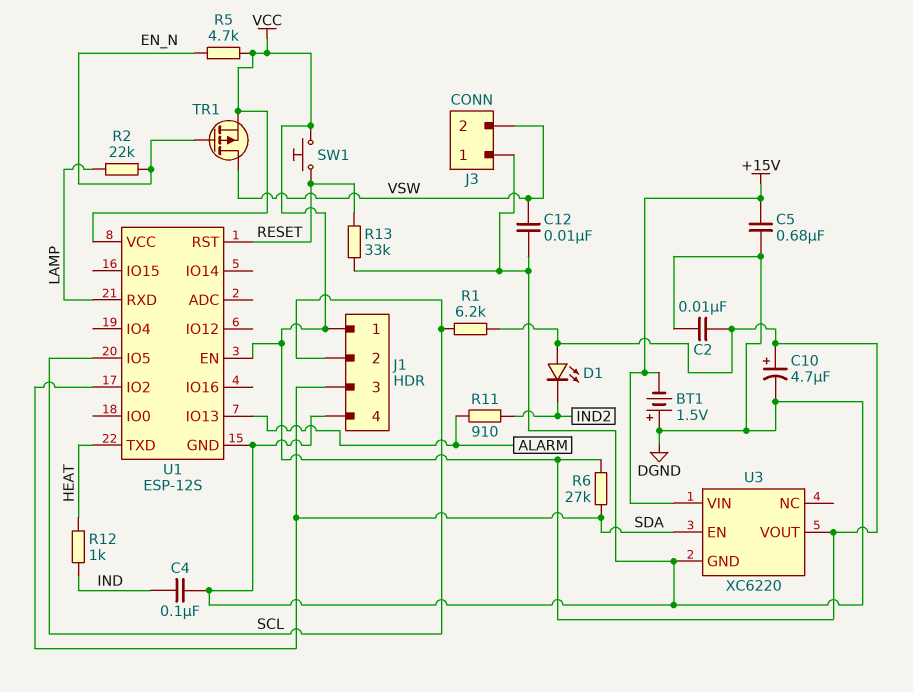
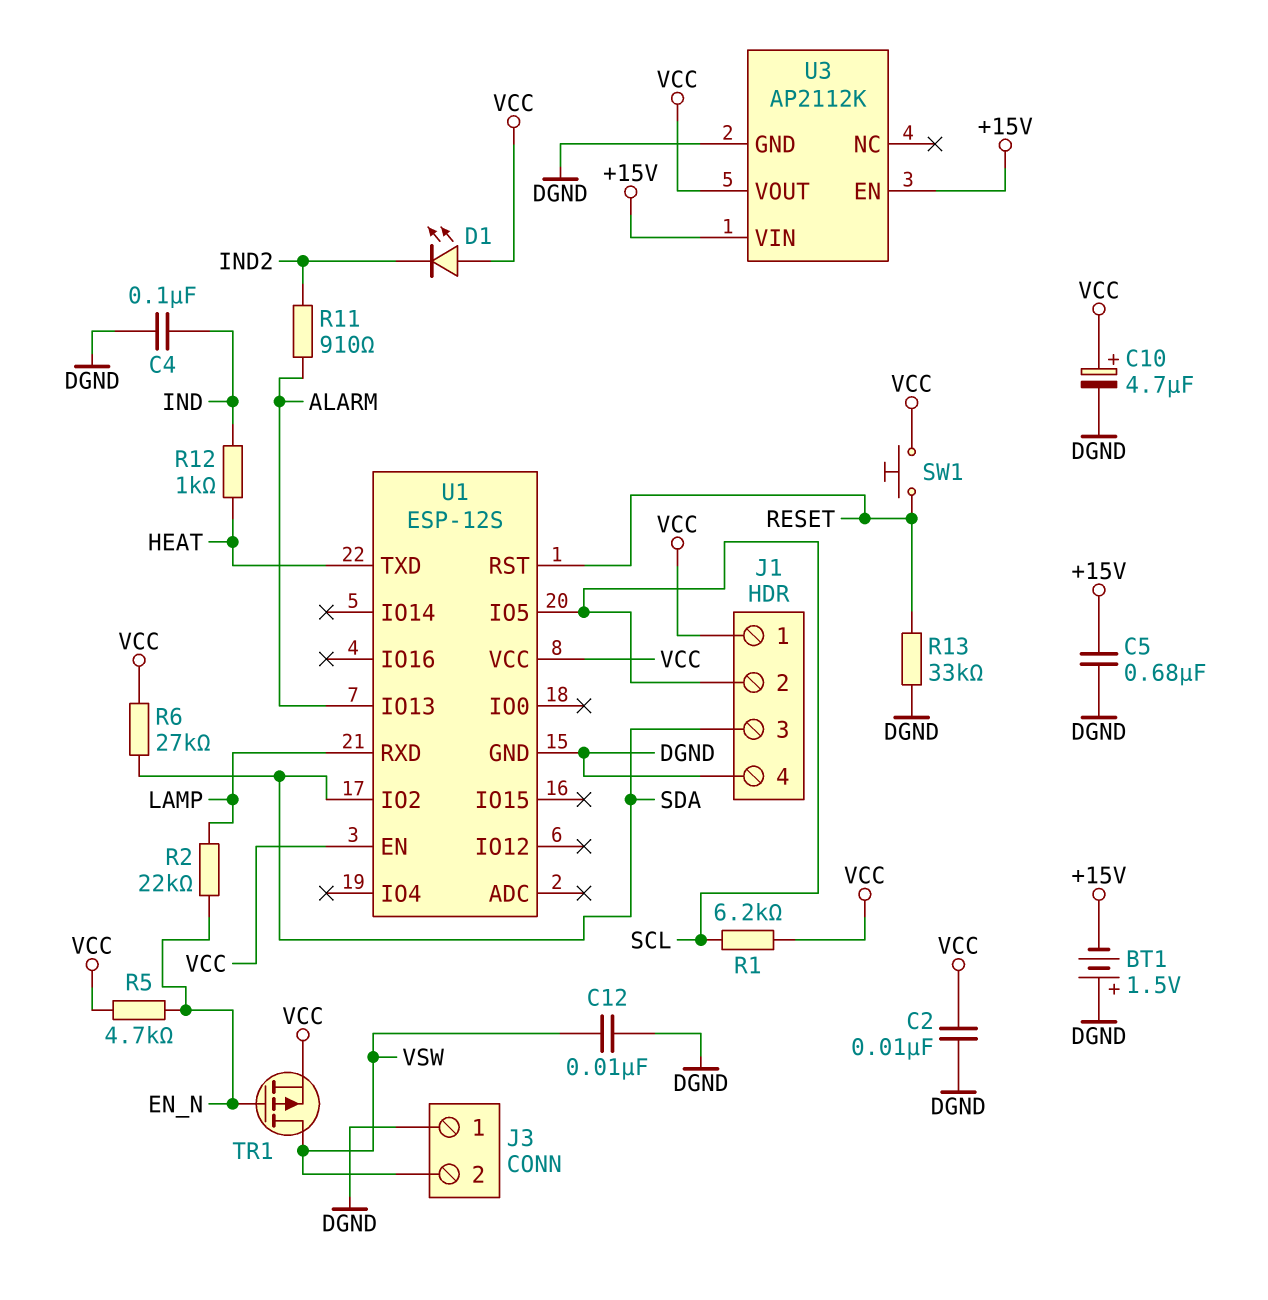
U3: XC6220 -> AP2112K
U3 pin EN: SDA -> +15V

